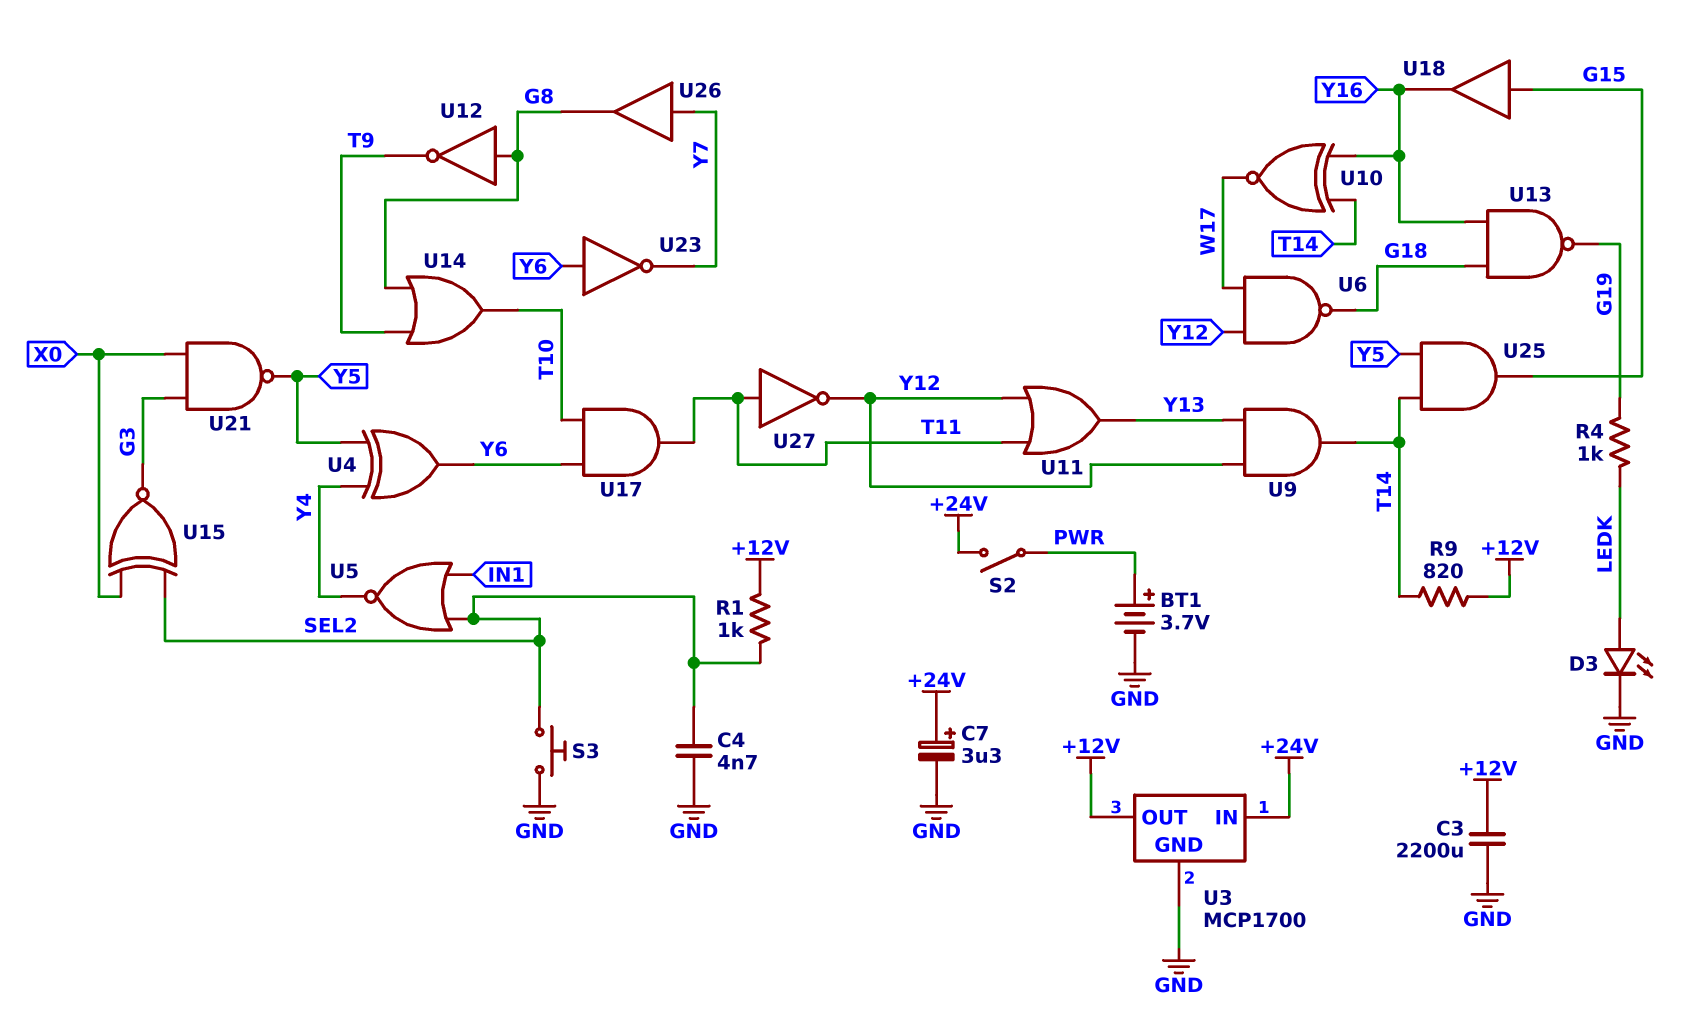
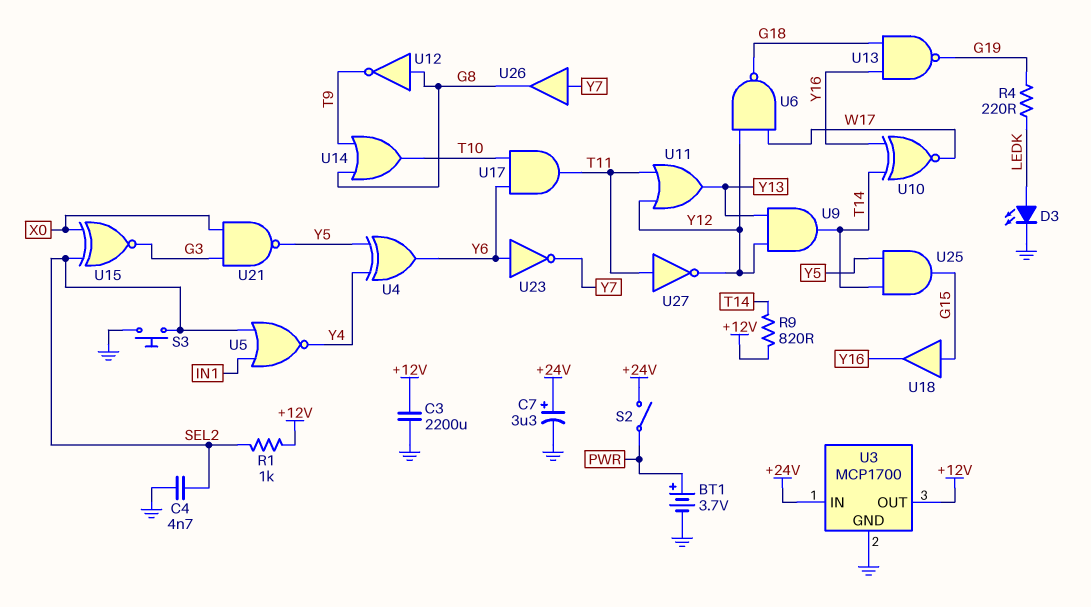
R4: 1k (G19, LEDK) -> 220 (G19, LEDK)

